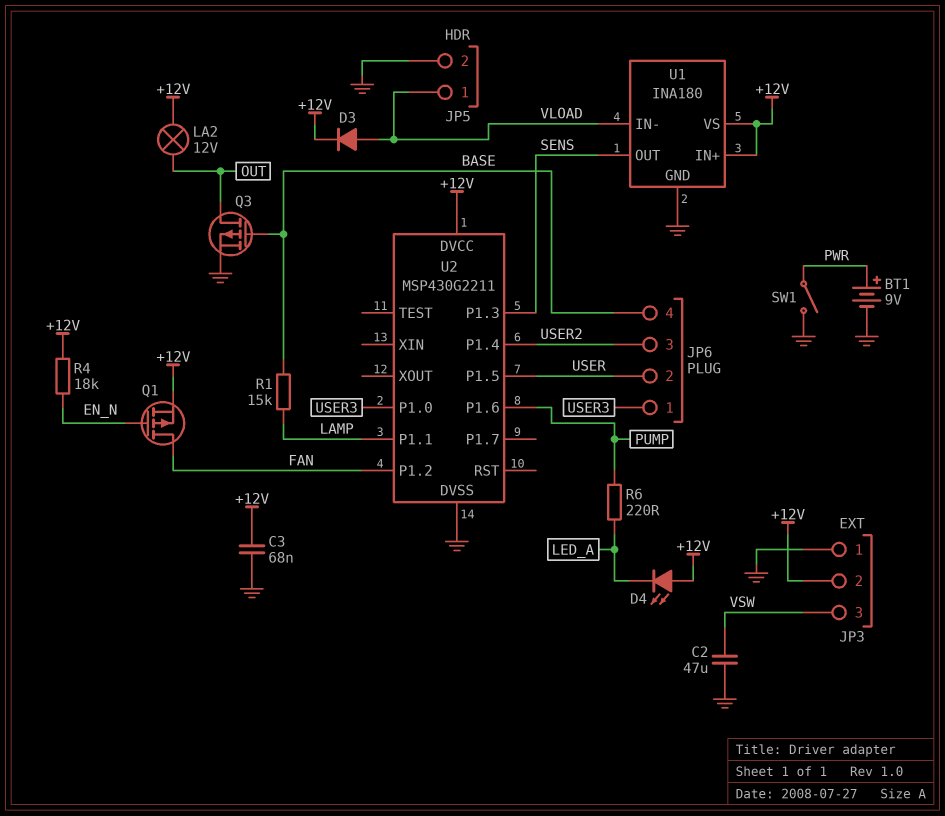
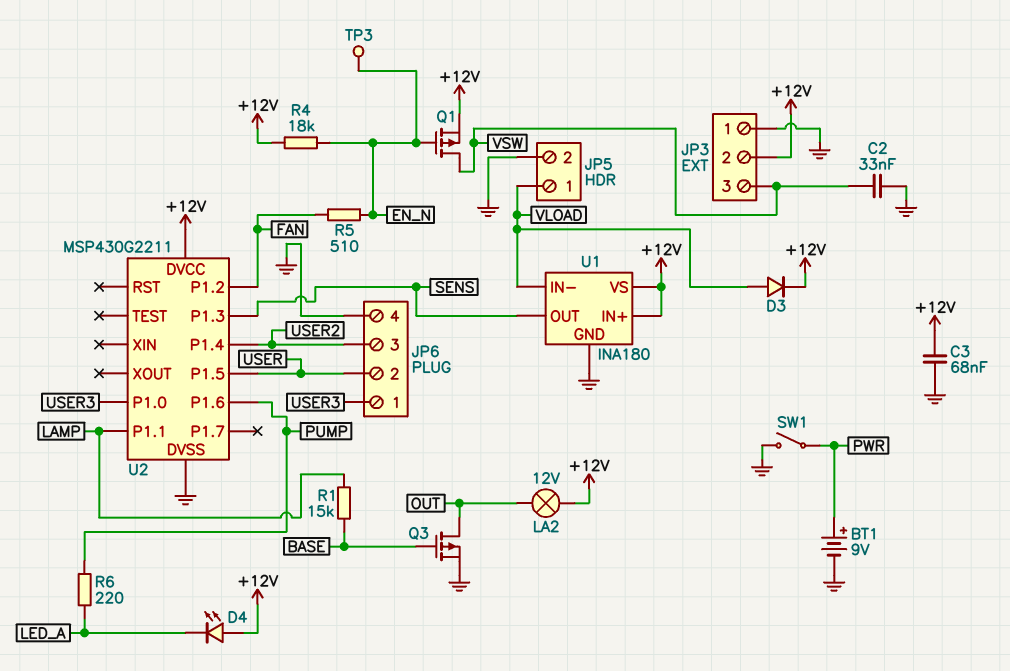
C2: 47uF (GND, VSW) -> 33nF (GND, VSW)
JP6 pin 4: BASE -> GND
Q1: PMOS (G EN_N, D FAN, S +12V) -> PMOS (G EN_N, D VSW, S +12V)
R5: none -> 510 (EN_N, FAN)
TP3: none -> test point (EN_N)

